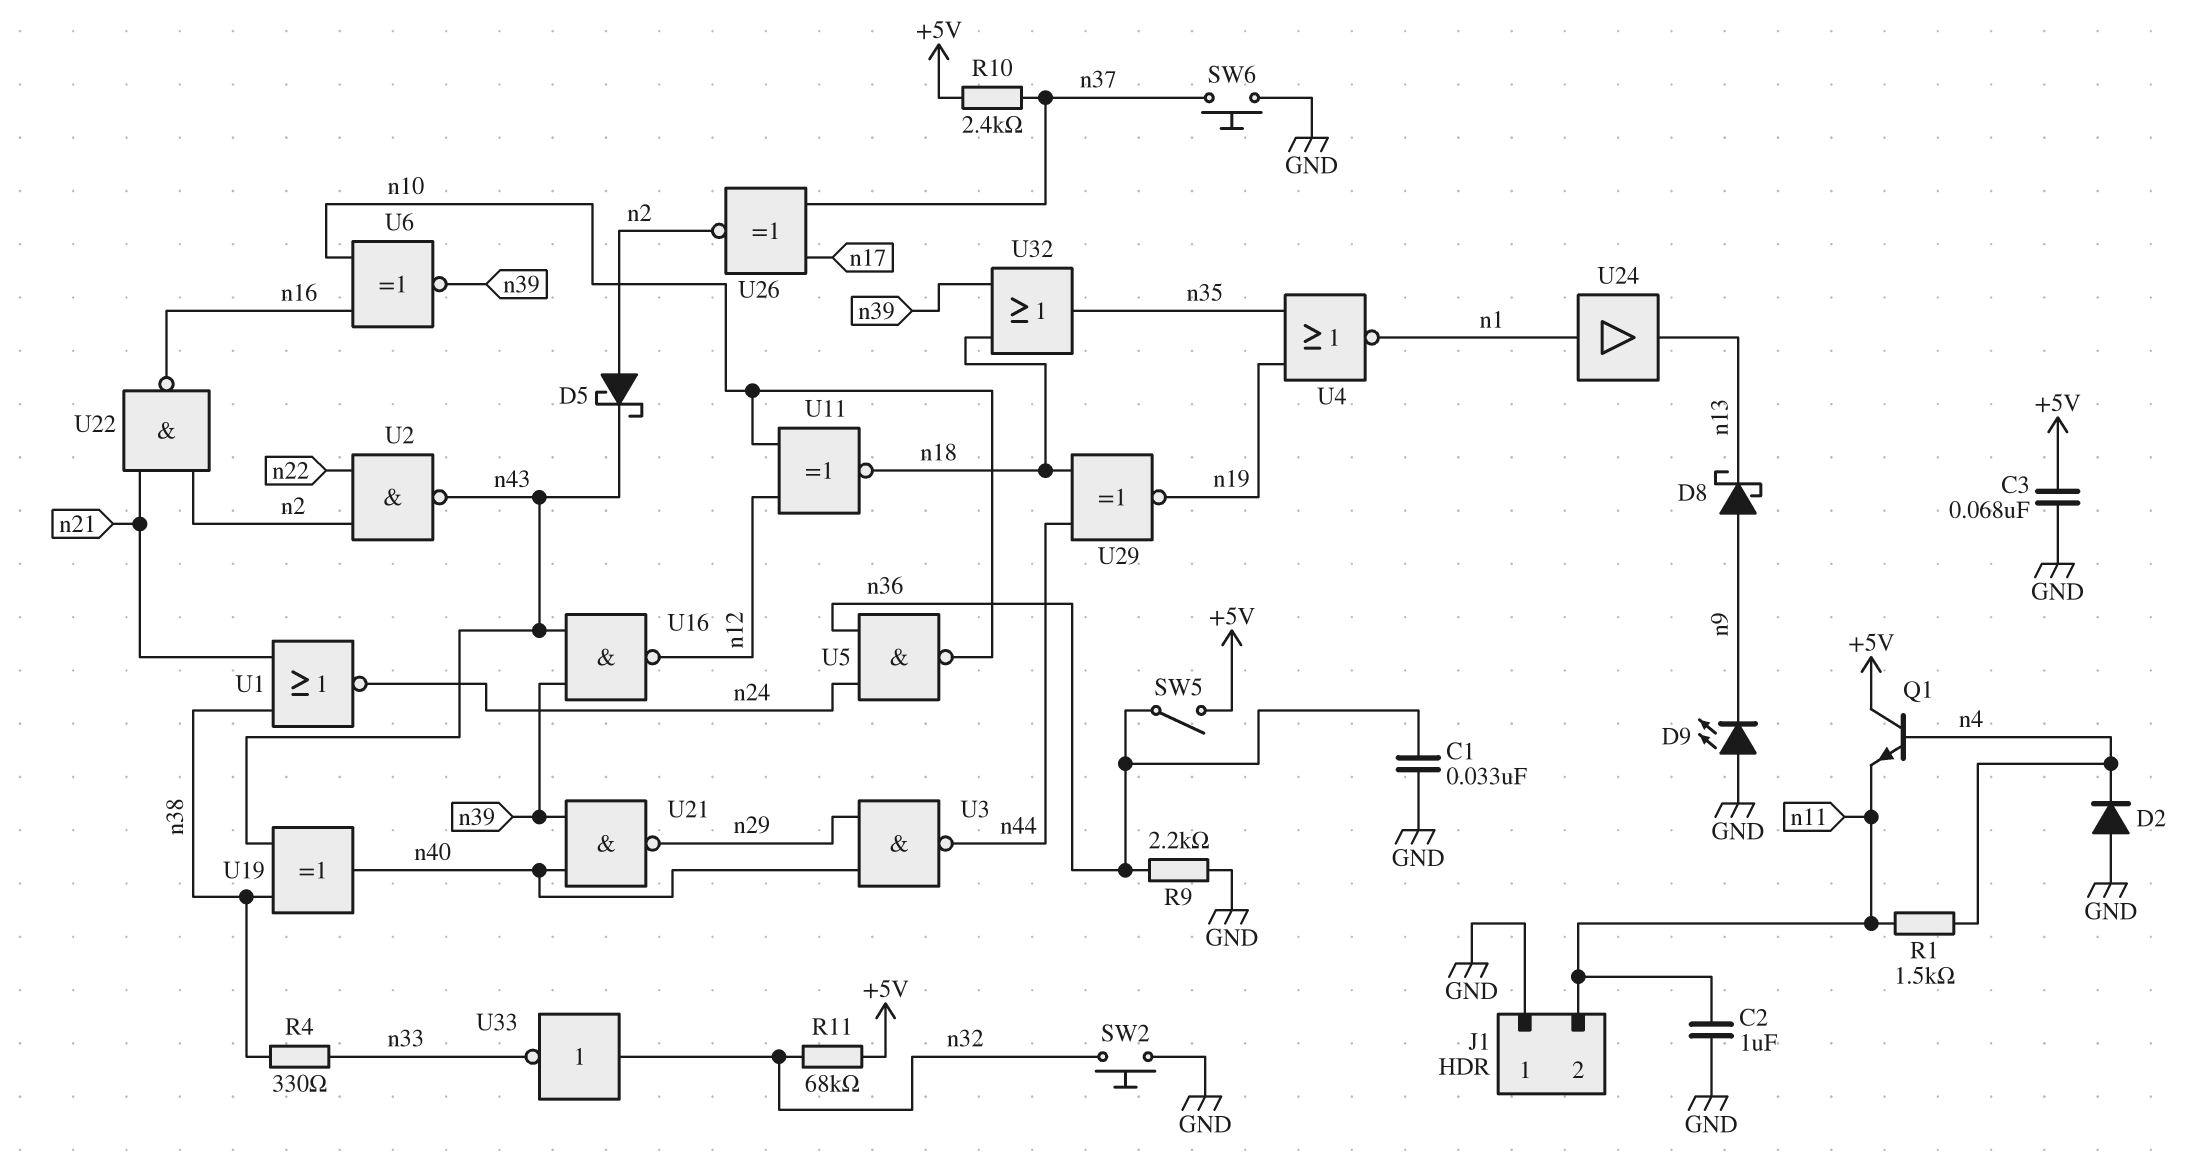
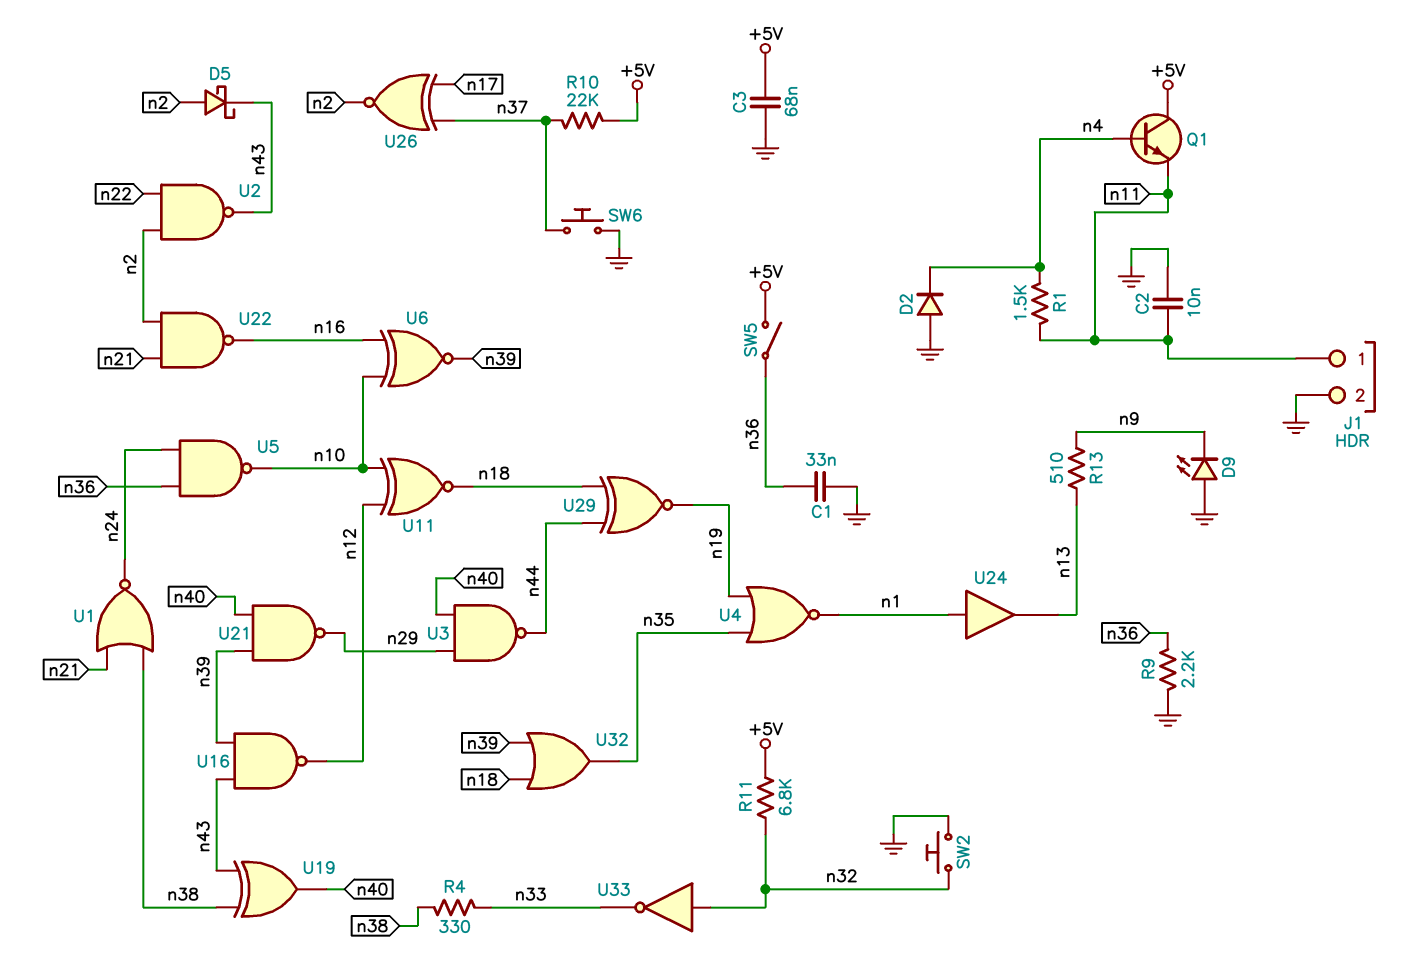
C2: 1uF (GND, n11) -> 10nF (GND, n11)
D8: schottky (A n9, K n13) -> none
J1 pin 1: GND -> n11
J1 pin 2: n11 -> GND
R10: 2.4k (+5V, n37) -> 22k (+5V, n37)
R11: 68k (+5V, n32) -> 6.8k (+5V, n32)
R13: none -> 510 (n9, n13)

